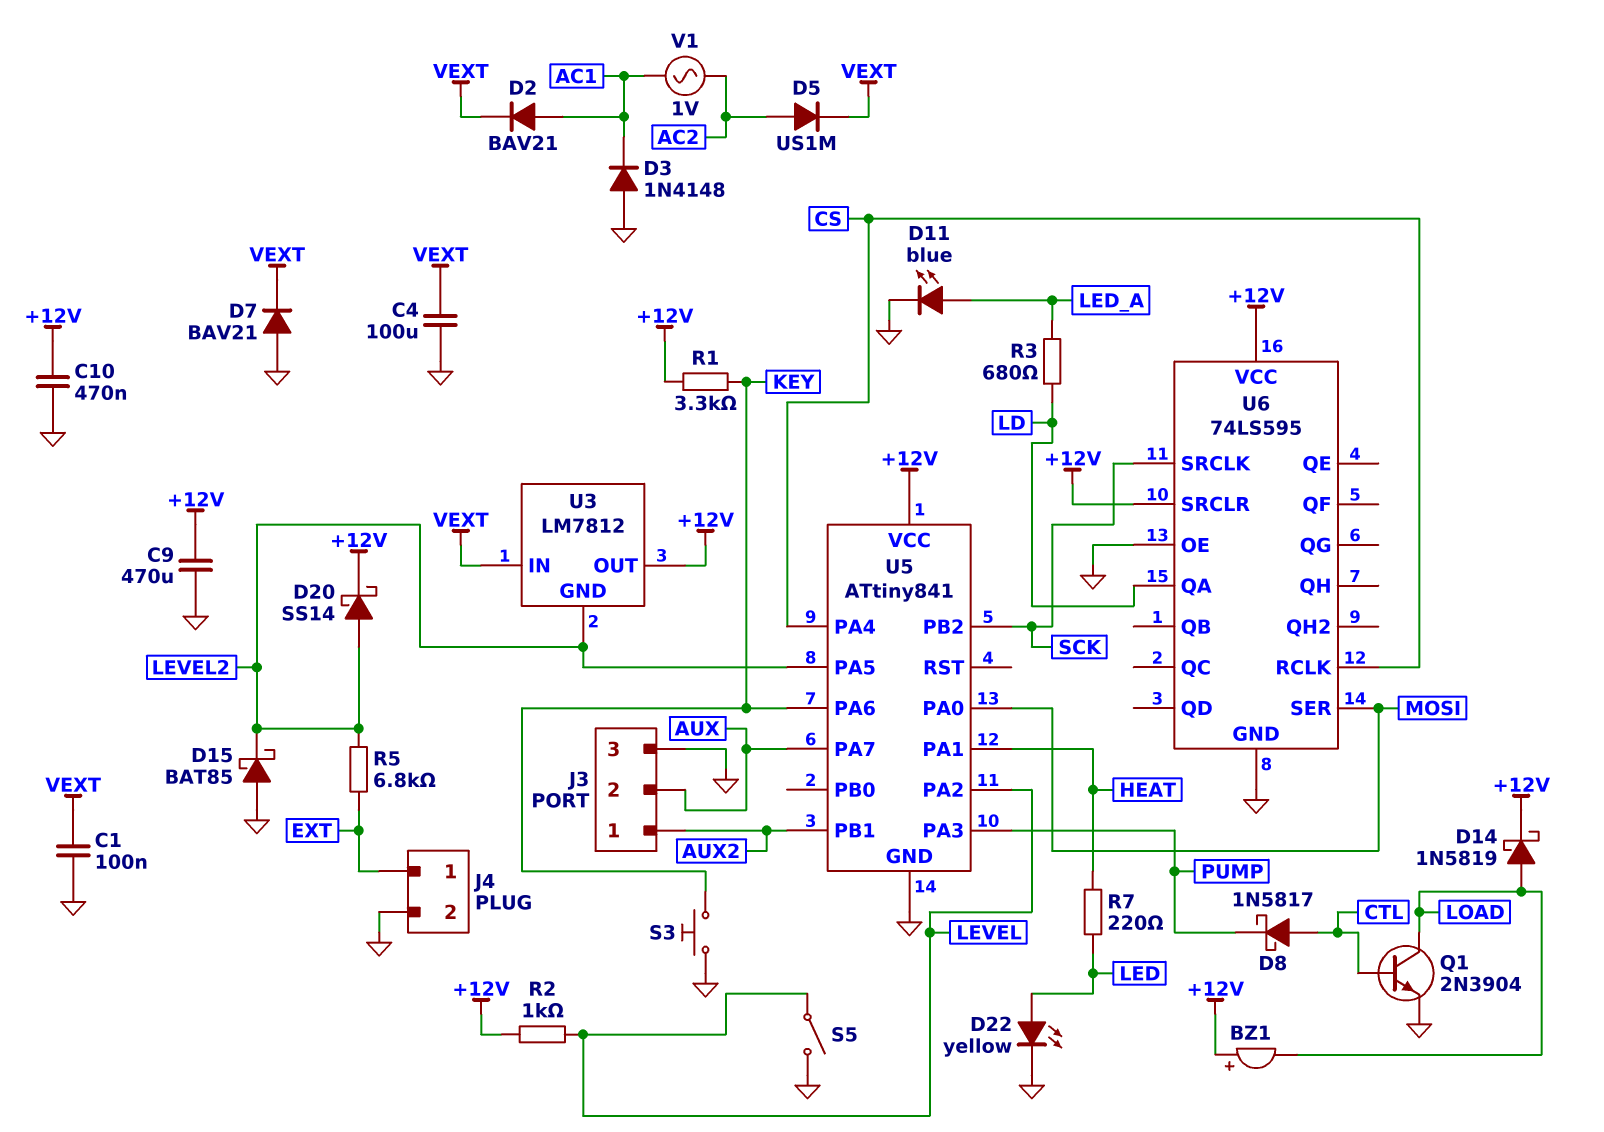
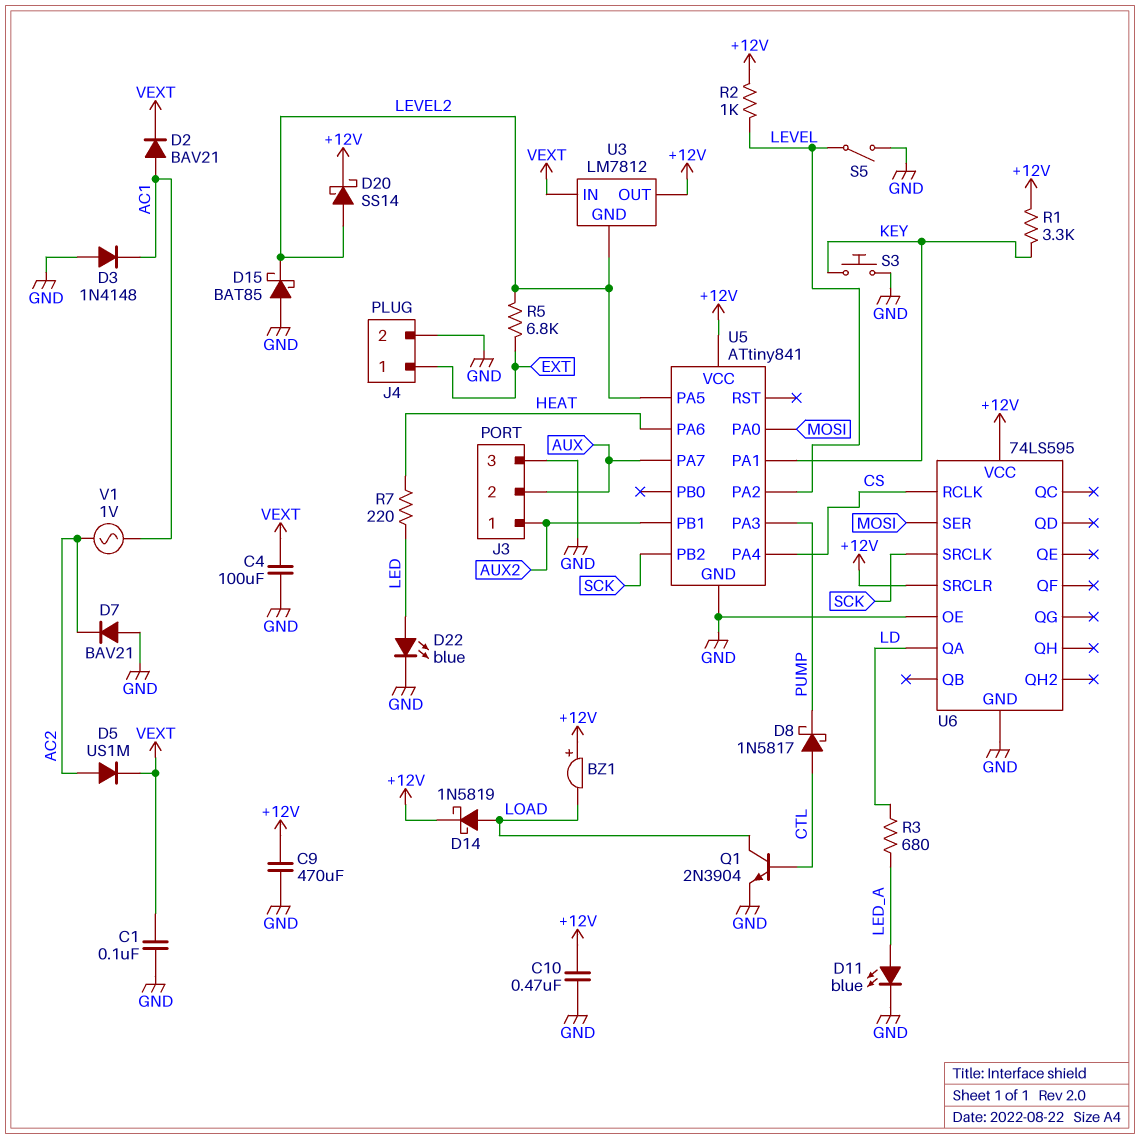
D7: diode BAV21 (A GND, K VEXT) -> diode BAV21 (A GND, K AC2)
D22: LED yellow (A LED, K GND) -> LED blue (A LED, K GND)
U5 pin PA1: HEAT -> KEY
U5 pin PA6: KEY -> HEAT

